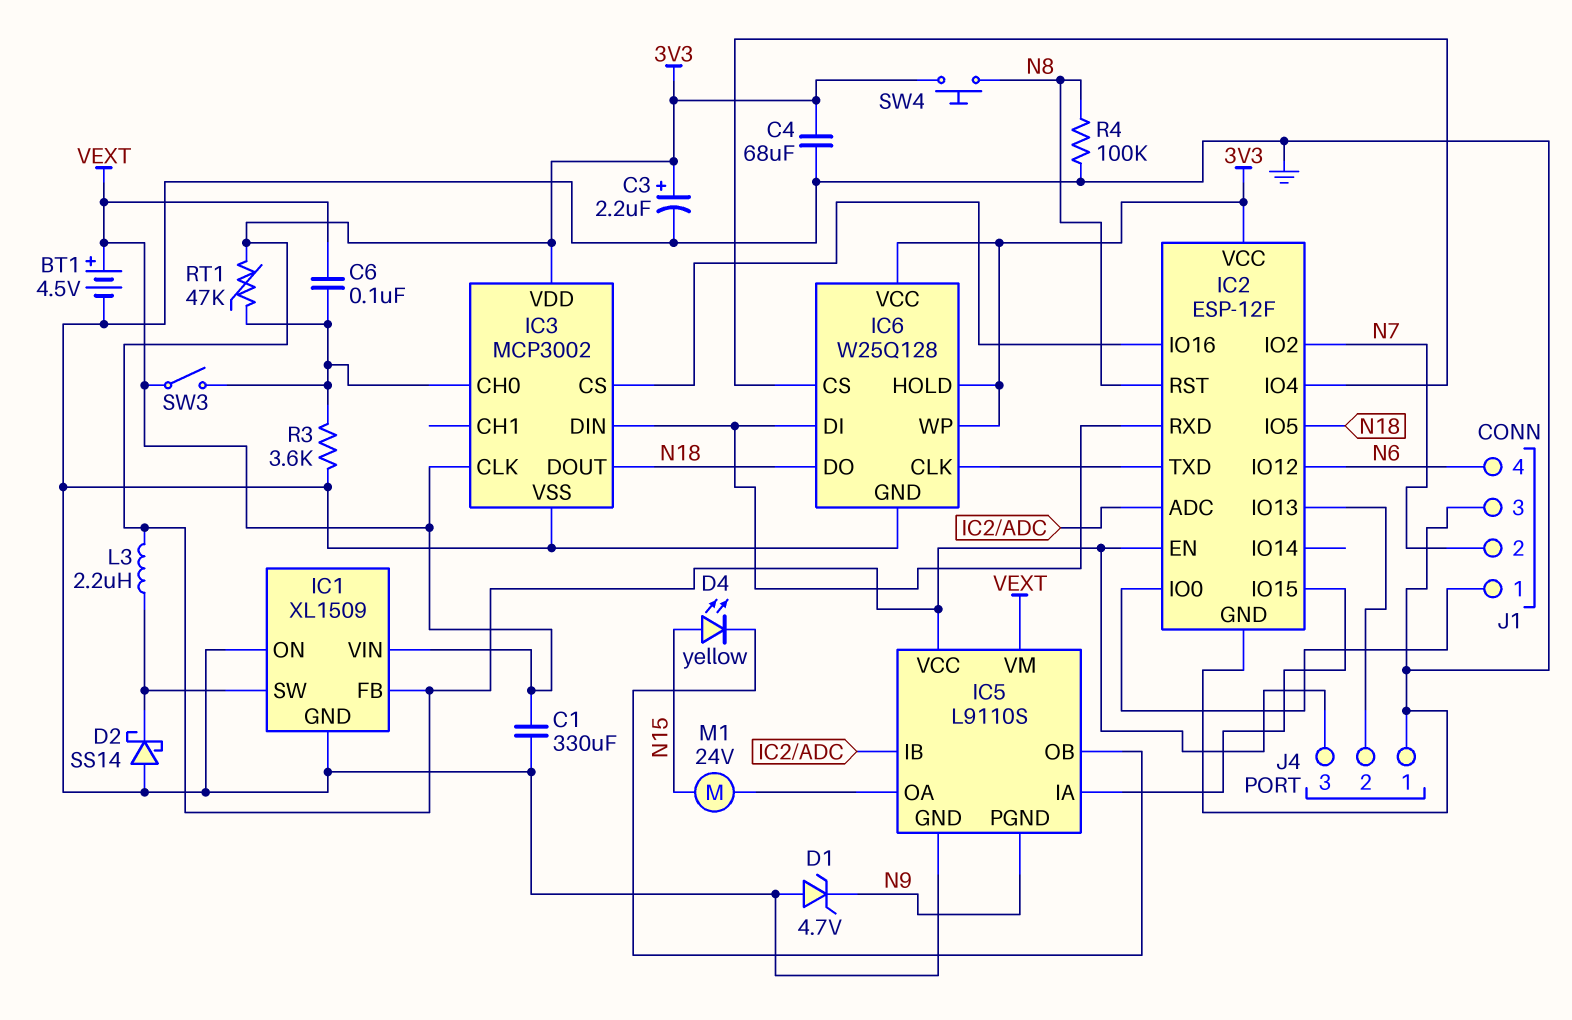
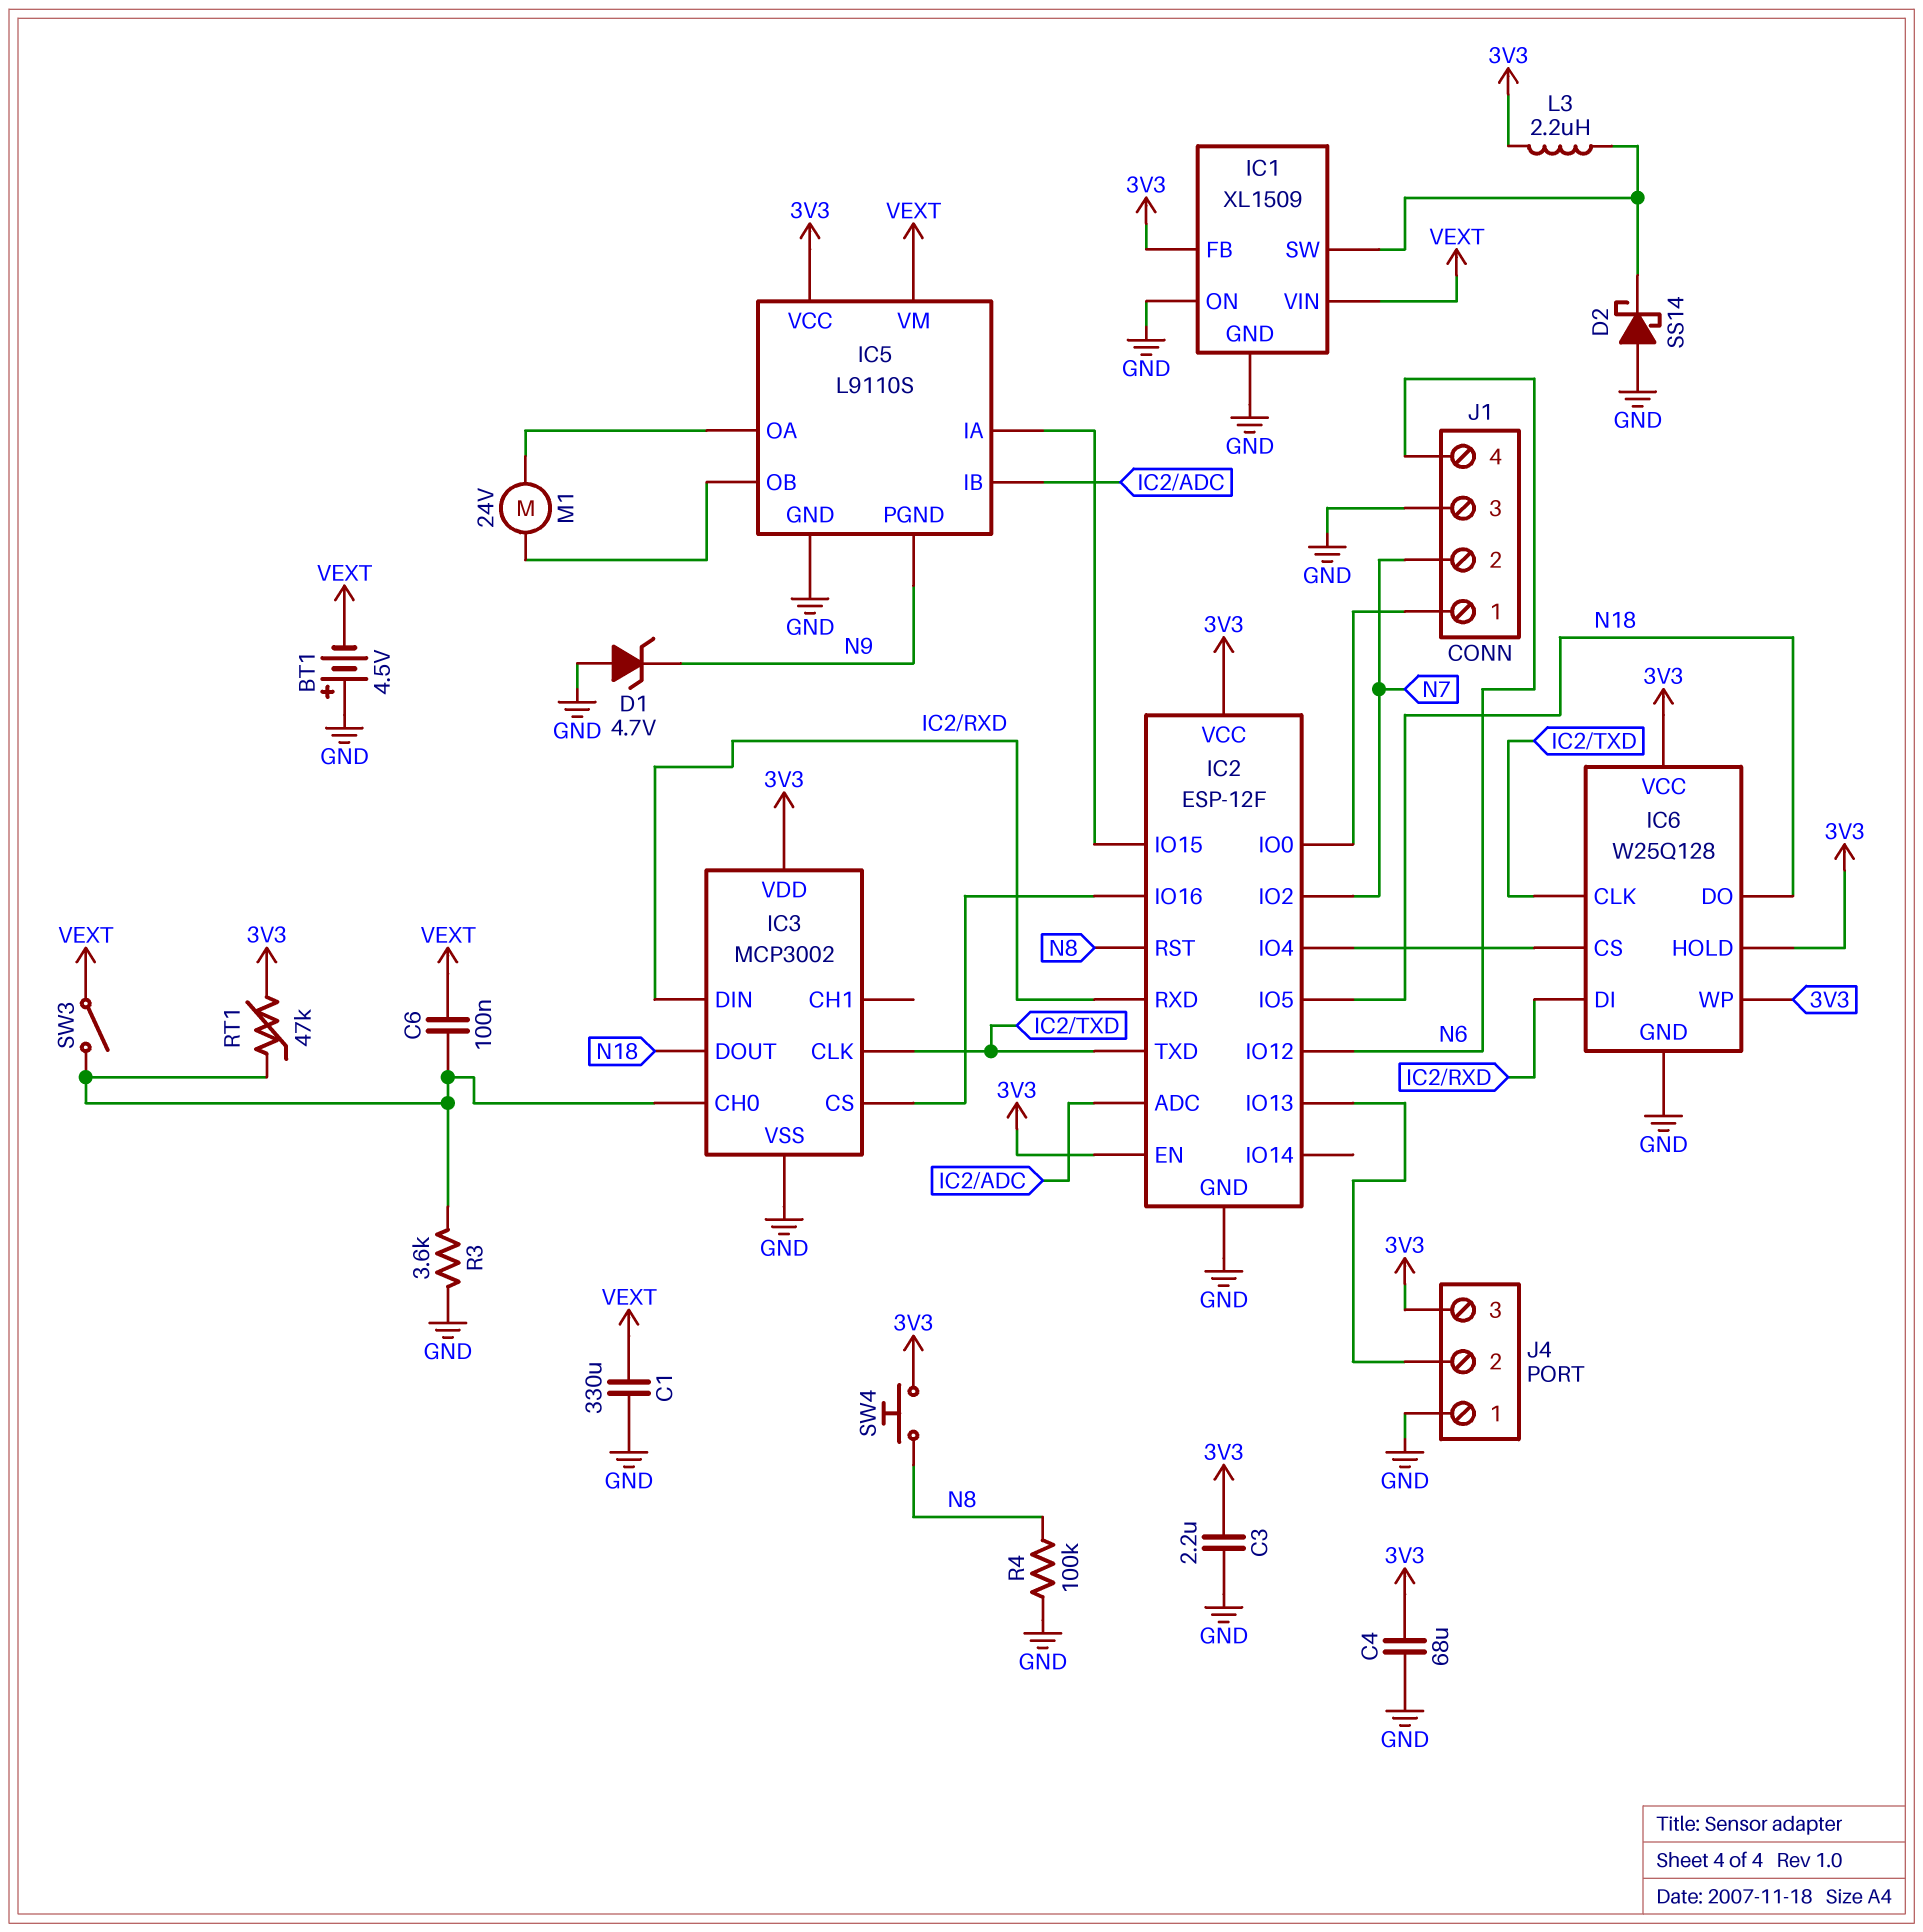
BT1: 4.5V (plus VEXT, minus GND) -> 4.5V (plus GND, minus VEXT)
C3: 2.2uF (plus 3V3, minus GND) -> 2.2uF (3V3, GND)
D4: LED yellow (A N15, K IC5/OB) -> none
IC3 pin CLK: VEXT -> IC2/TXD
M1: motor 24V (IC5/OA, N15) -> motor 24V (IC5/OA, IC5/OB)

